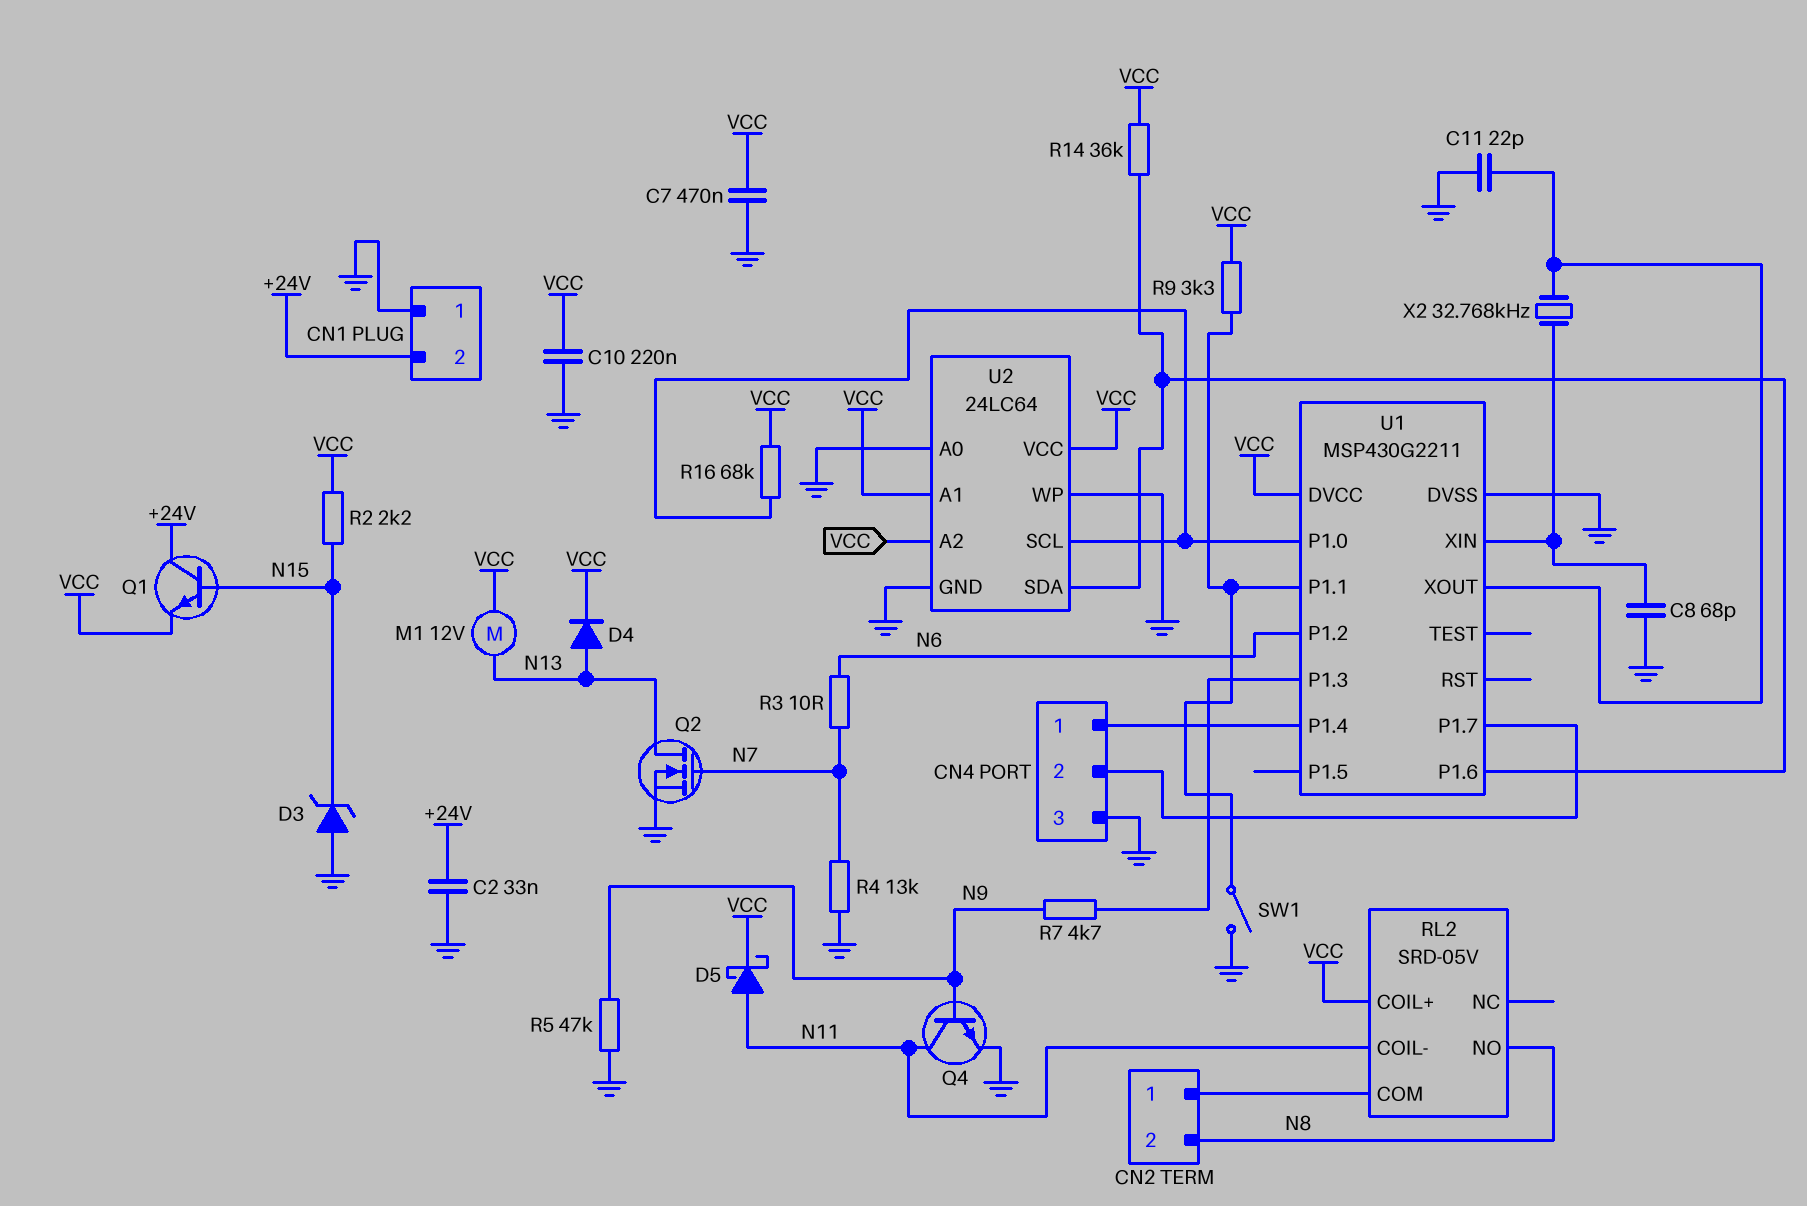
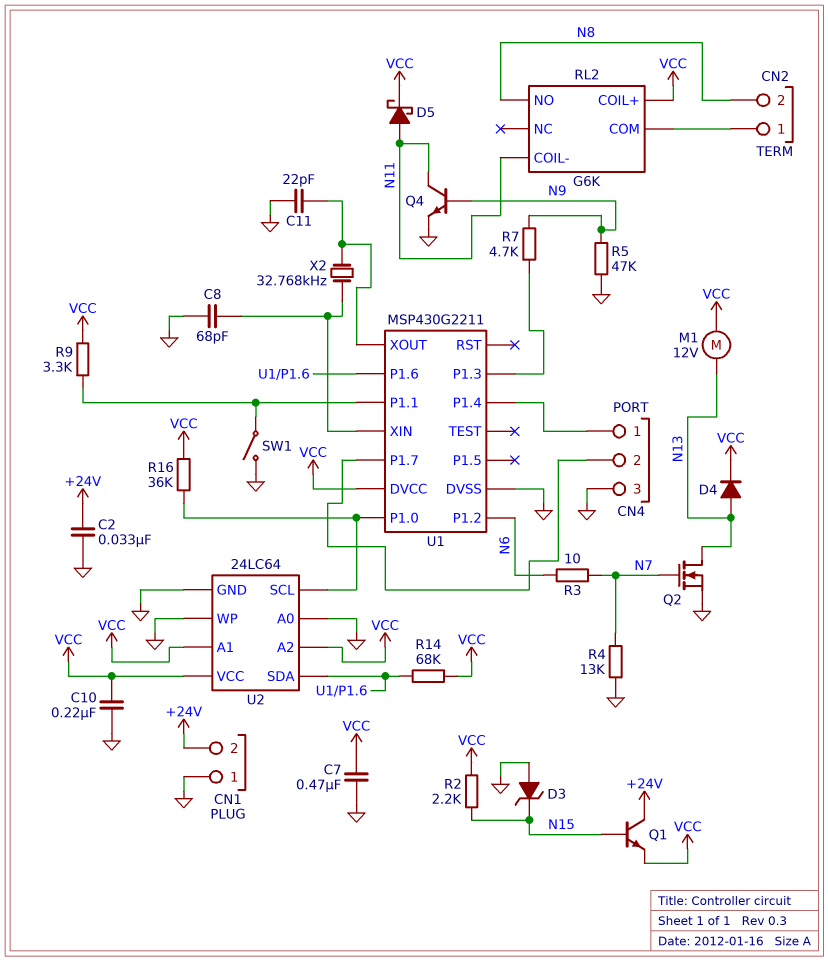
R14: 36k (U1/P1.6, VCC) -> 68k (U1/P1.6, VCC)
R16: 68k (U1/P1.0, VCC) -> 36k (U1/P1.0, VCC)
RL2: SRD-05V -> G6K

